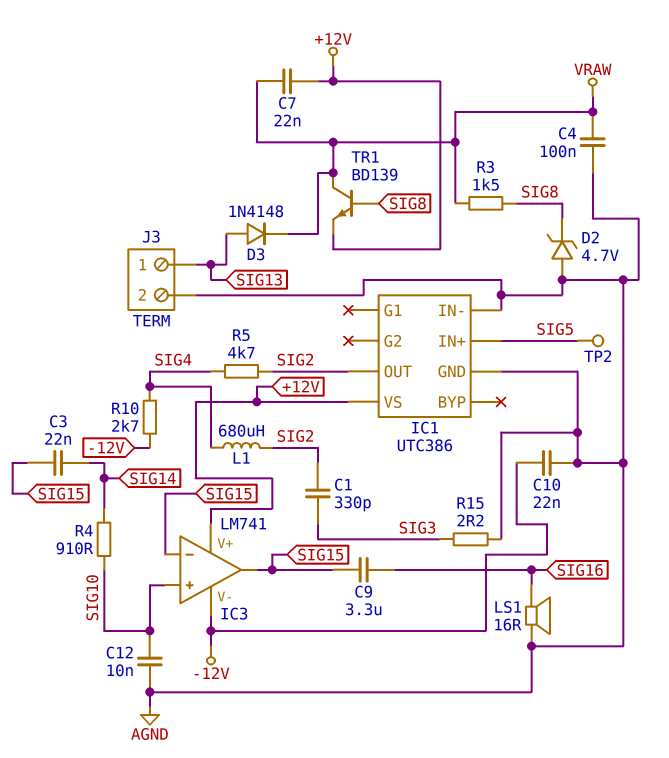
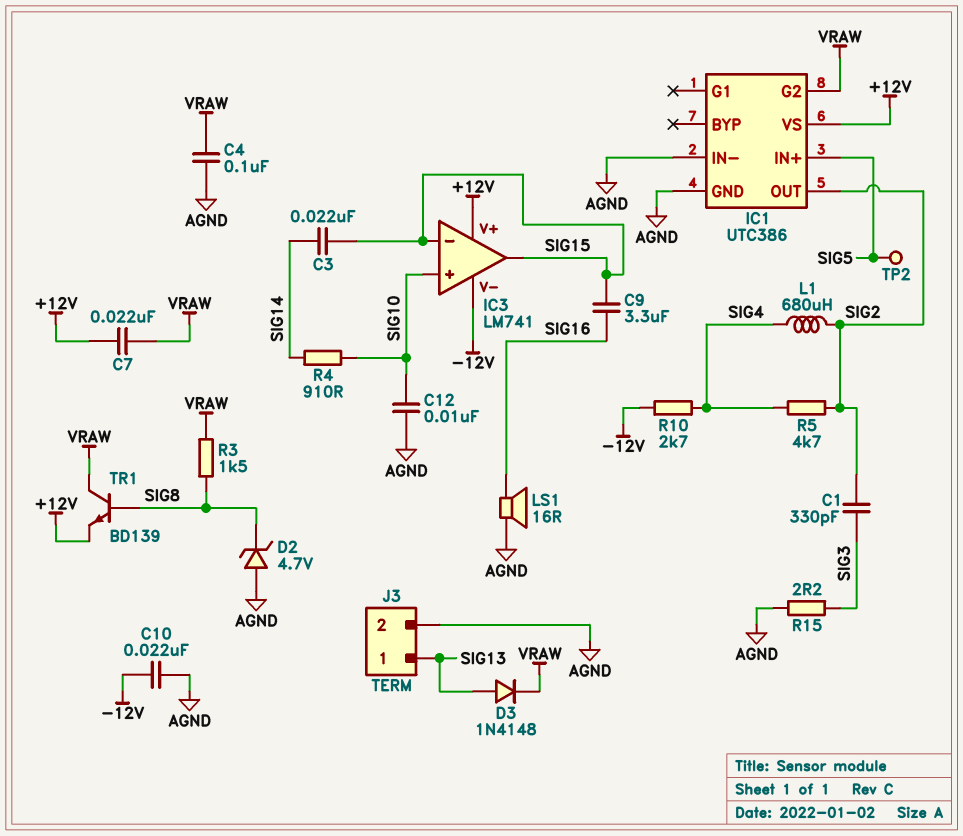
IC1 pin G2: none -> VRAW

